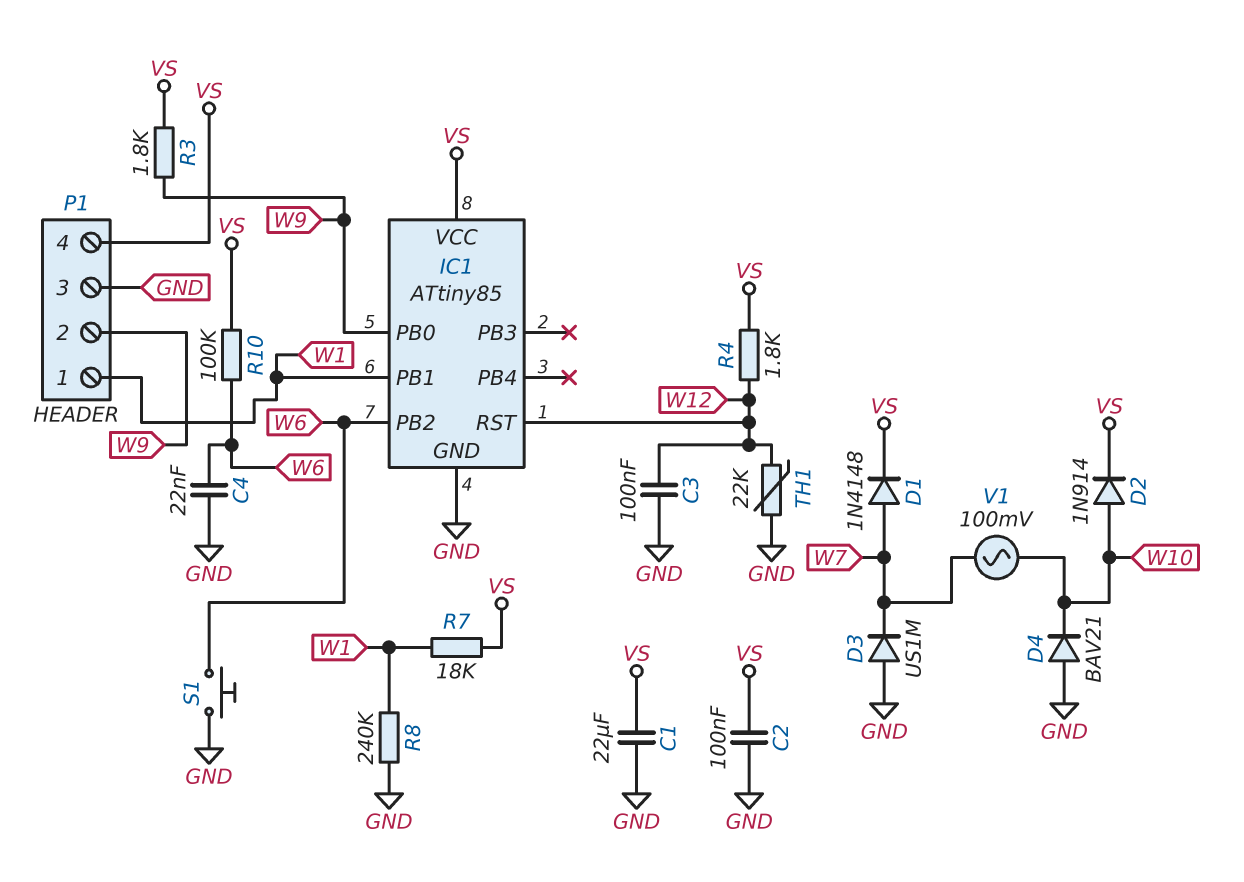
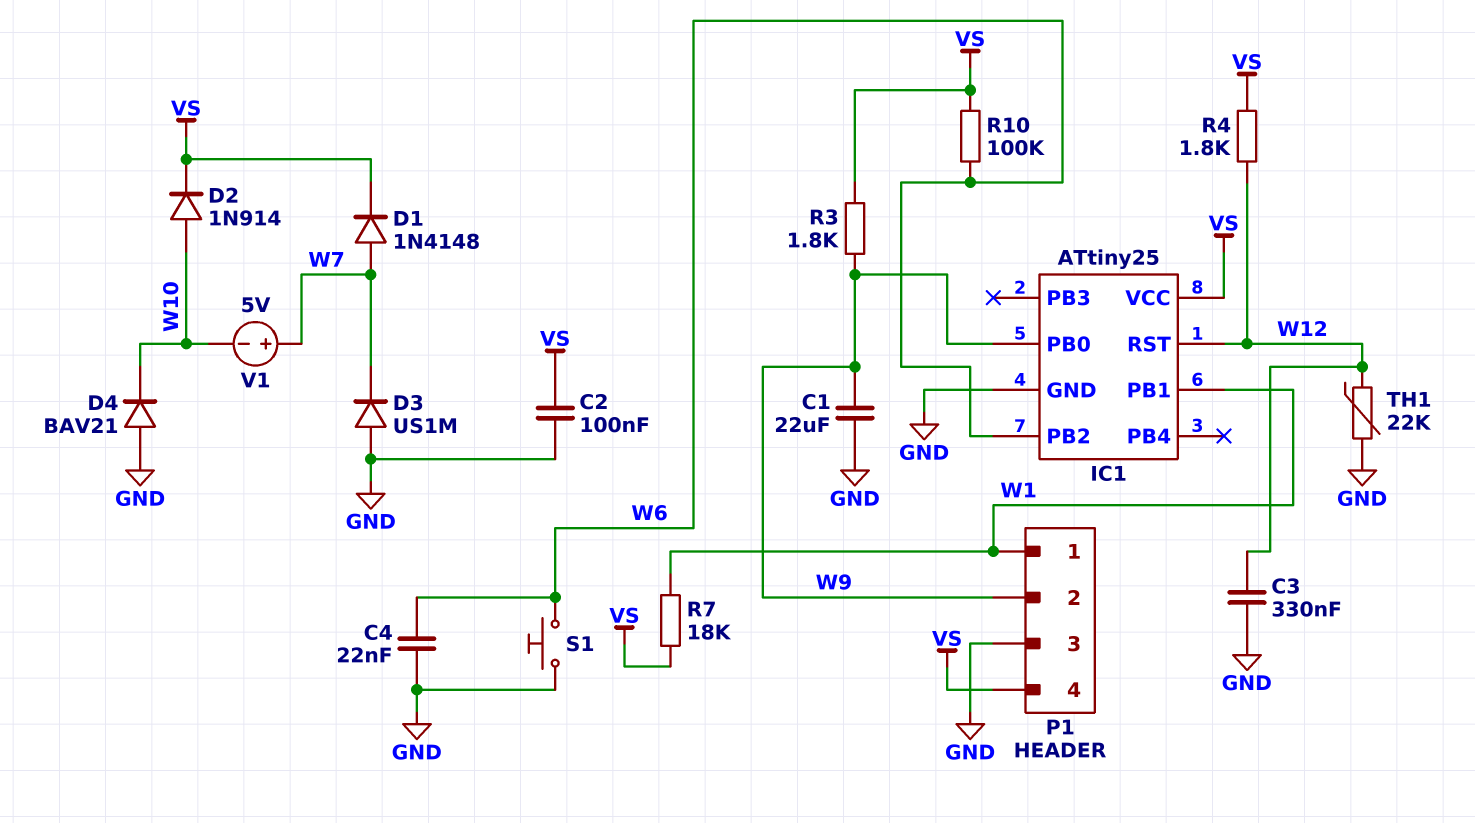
C1: 22uF (GND, VS) -> 22uF (GND, W9)
C3: 100nF (GND, W12) -> 330nF (GND, W12)
IC1: ATtiny85 -> ATtiny25
R8: 240k (GND, W1) -> none
V1: AC 100mV (W7, W10) -> 5V (plus W7, minus W10)

